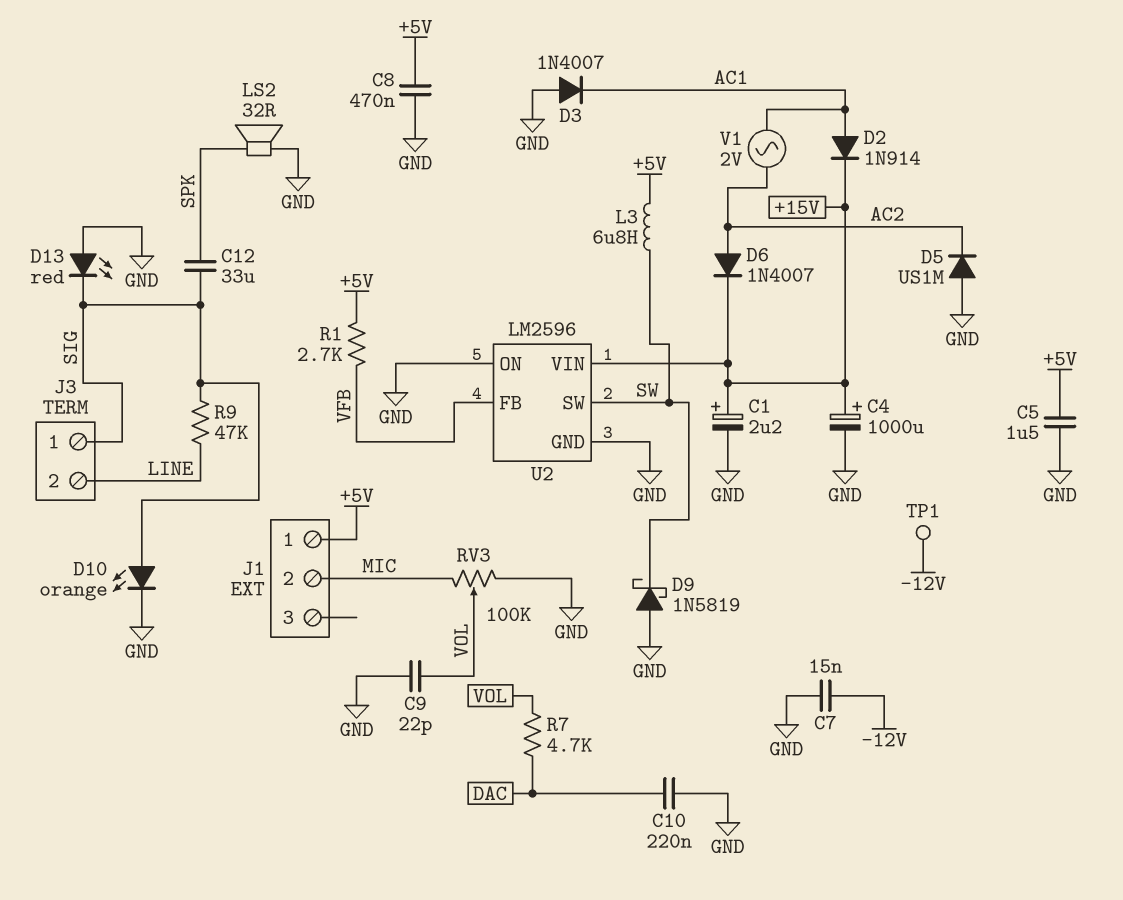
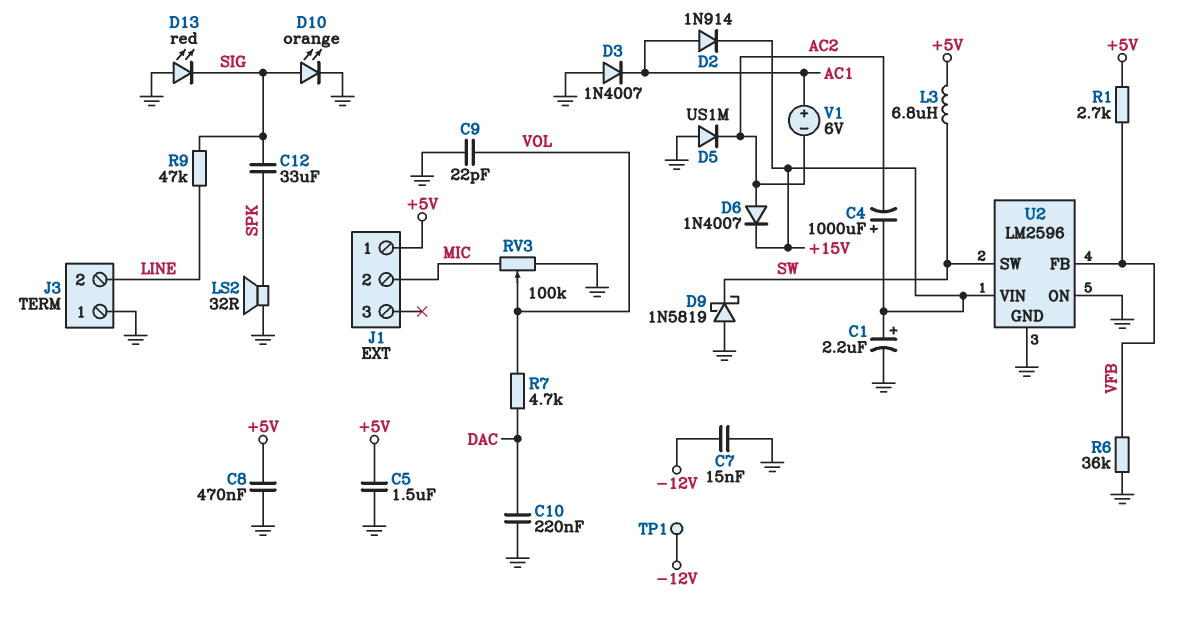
C4: 1000uF (plus +15V, minus GND) -> 1000uF (plus +15V, minus AC2)
J3 pin 1: SIG -> GND
R6: none -> 36k (GND, VFB)
V1: AC 2V (AC1, AC2) -> 6V (plus AC1, minus AC2)

